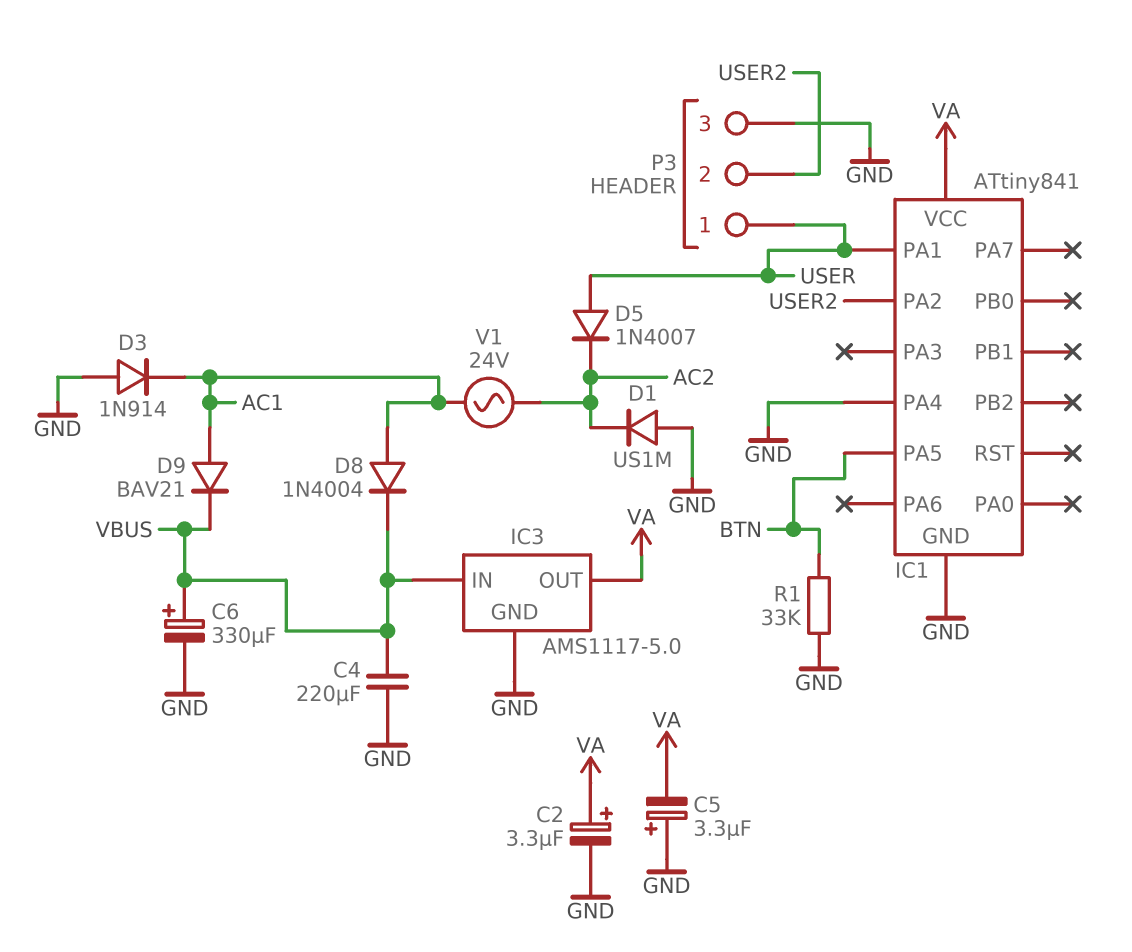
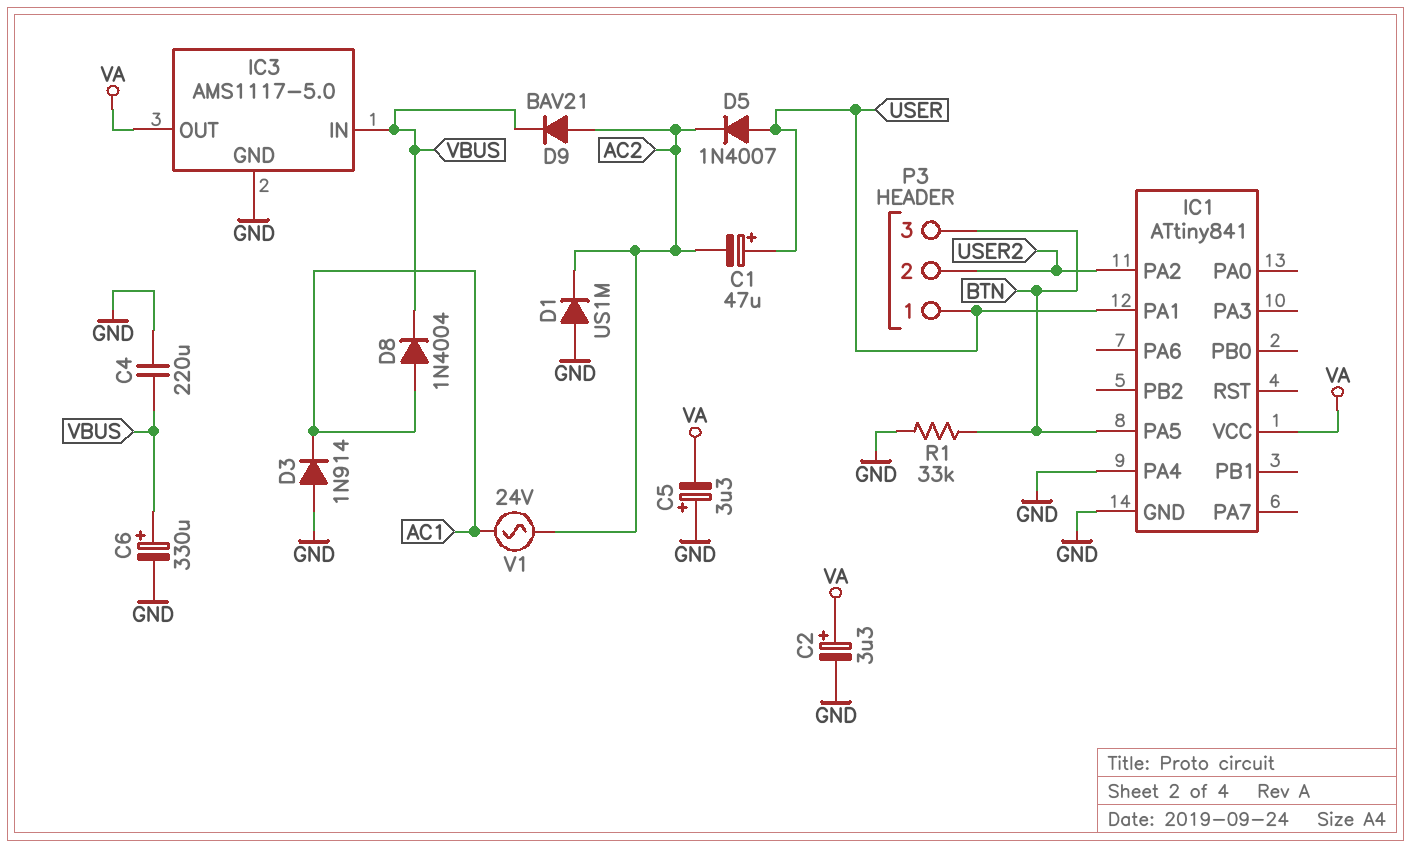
C1: none -> 47uF (plus USER, minus AC2)
D9: diode BAV21 (A AC1, K VBUS) -> diode BAV21 (A AC2, K VBUS)
P3 pin 3: GND -> BTN

